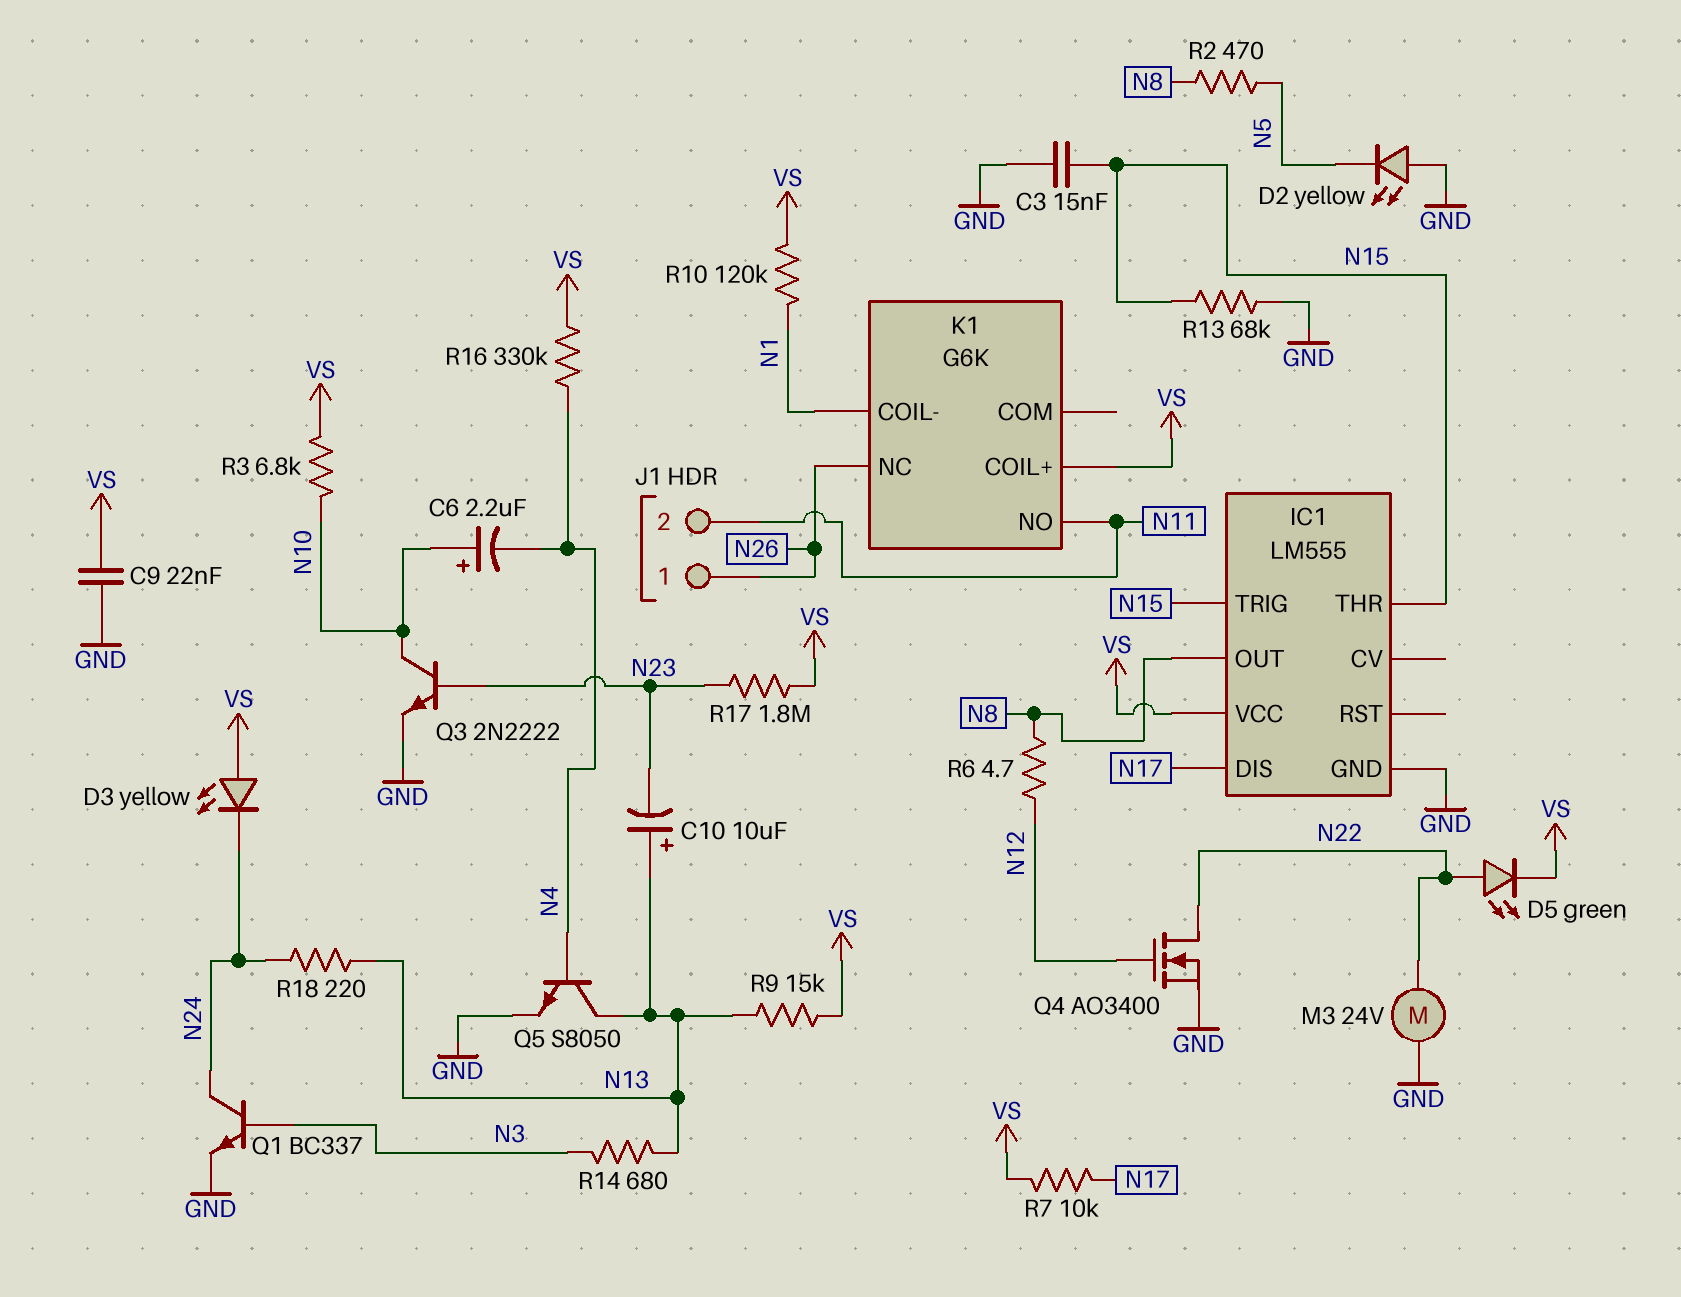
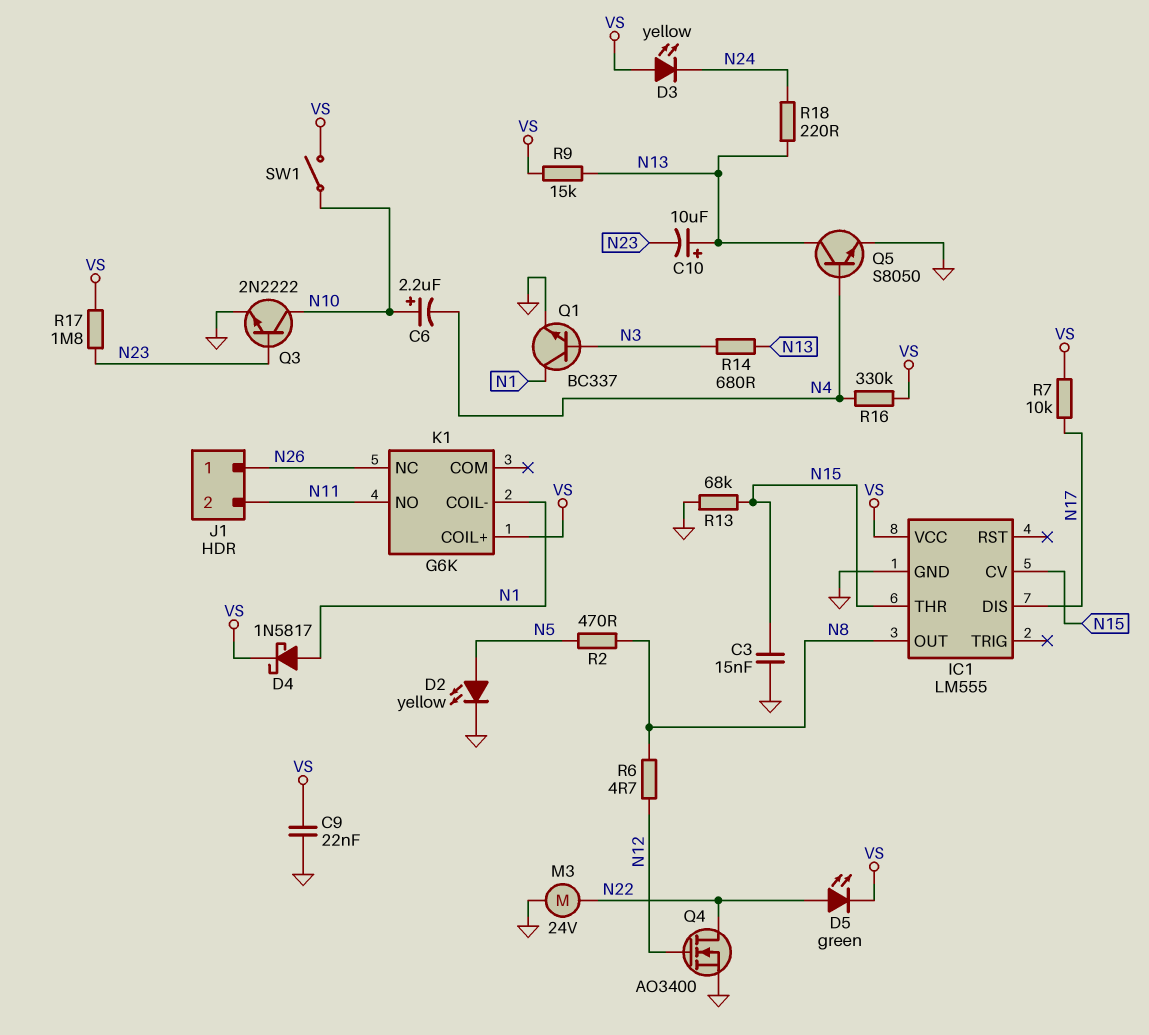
D2: LED yellow (A GND, K N5) -> LED yellow (A N5, K GND)
D4: none -> schottky 1N5817 (A N1, K VS)
IC1 pin CV: none -> N15
IC1 pin TRIG: N15 -> none
Q1: NPN BC337 (B N3, C N24, E GND) -> NPN BC337 (B N3, C N1, E GND)
R3: 6.8k (N10, VS) -> none
R10: 120k (N1, VS) -> none
SW1: none -> switch (N10, VS)

